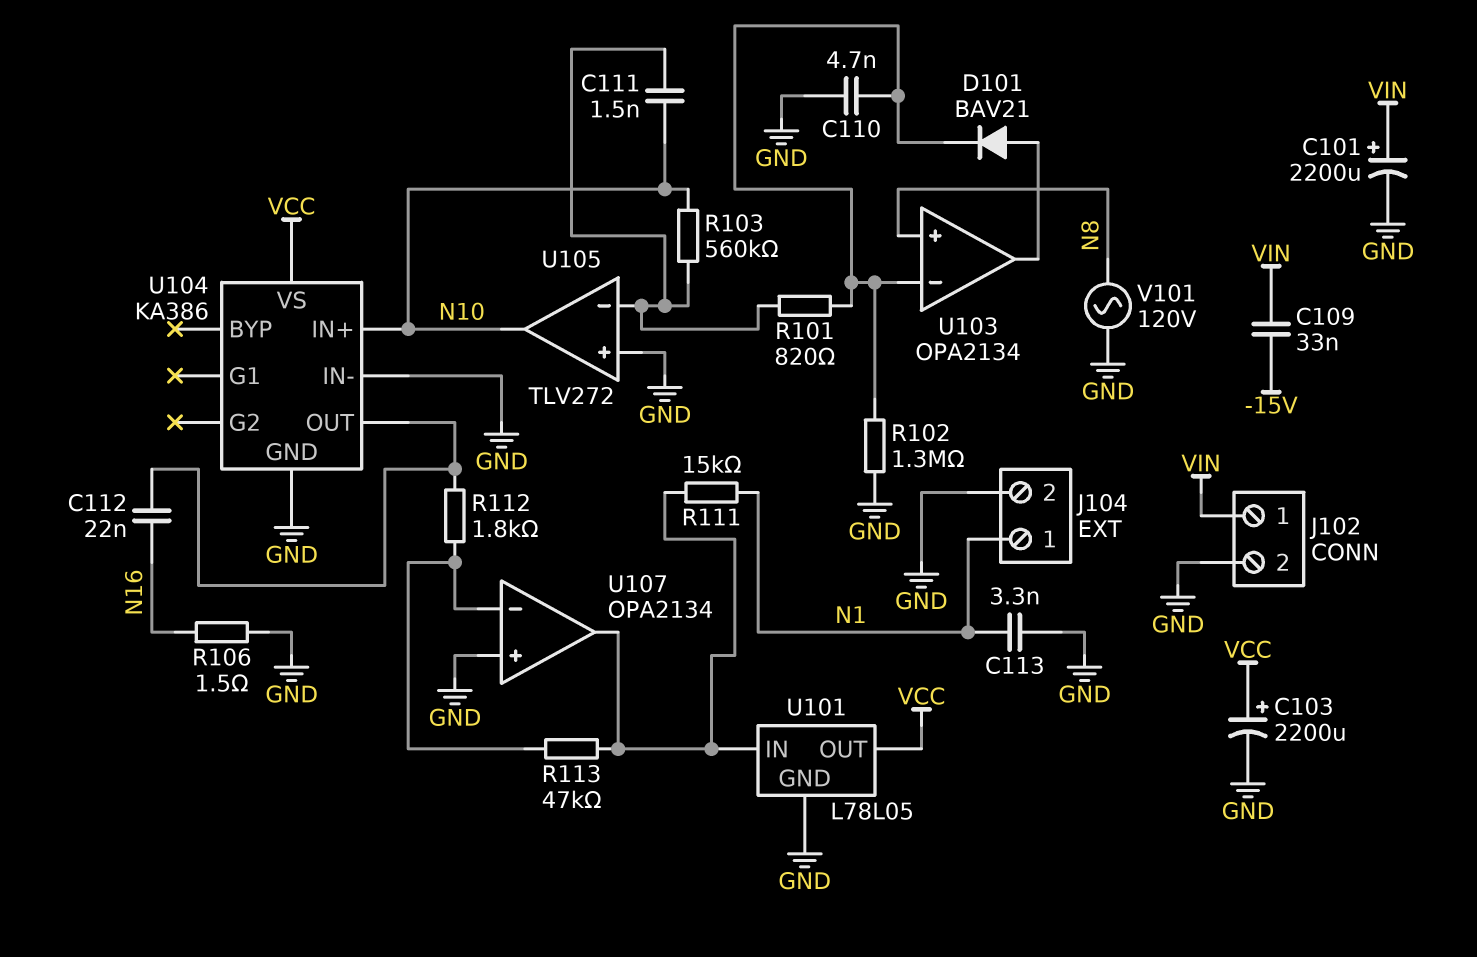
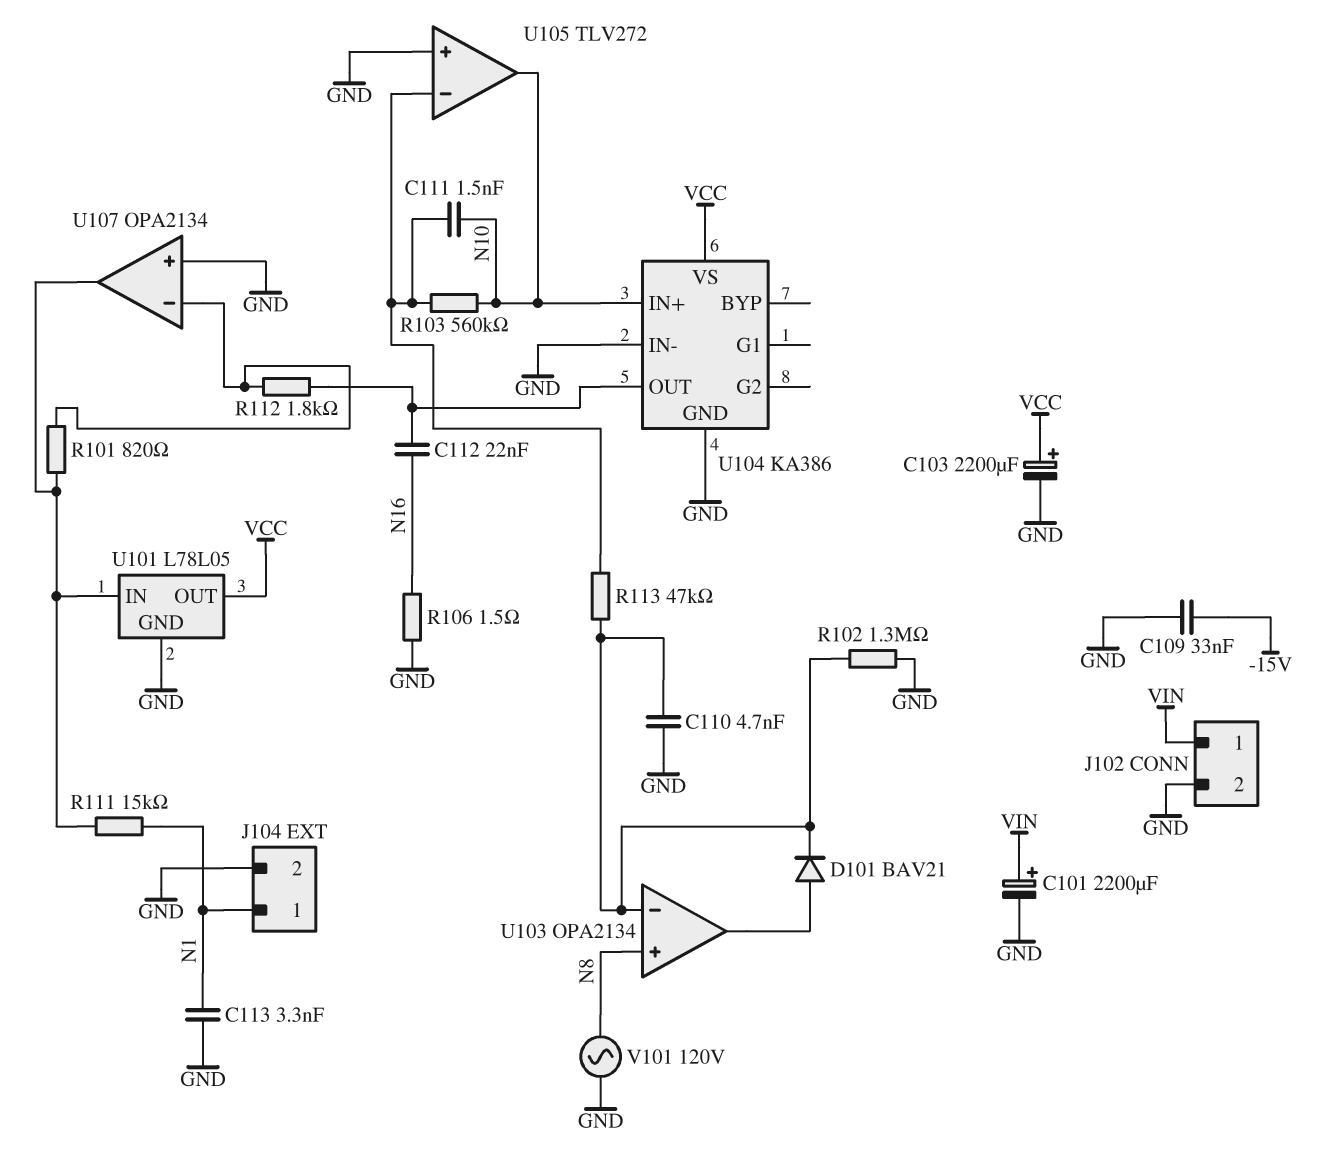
C109: 33nF (-15V, VIN) -> 33nF (-15V, GND)
R101: 820 (U103/in-, U105/in-) -> 820 (U101/IN, U107/in-)
R113: 47k (U101/IN, U107/in-) -> 47k (U103/in-, U105/in-)

